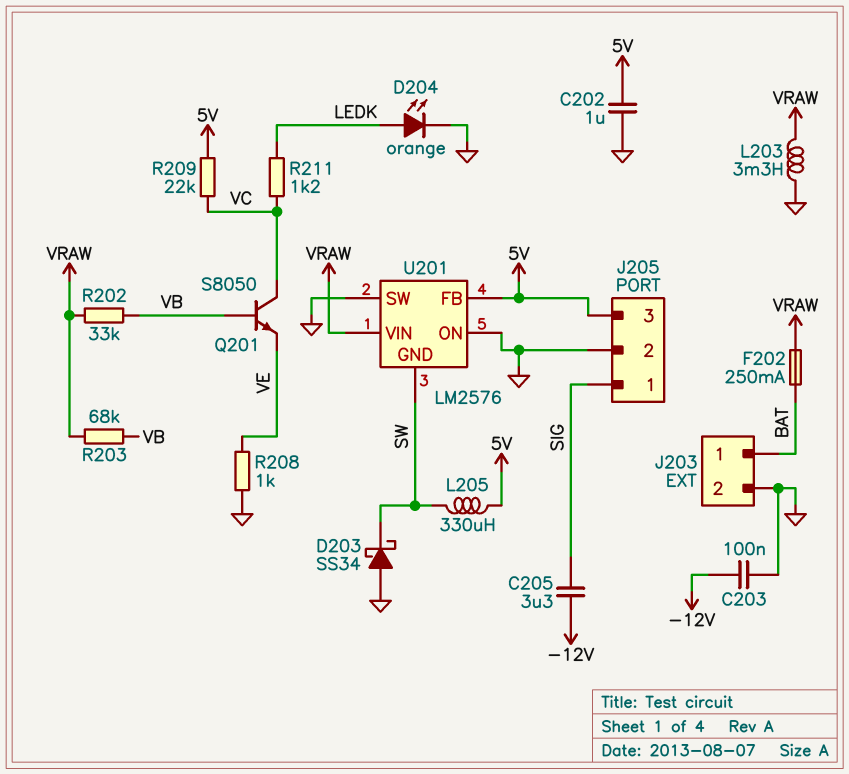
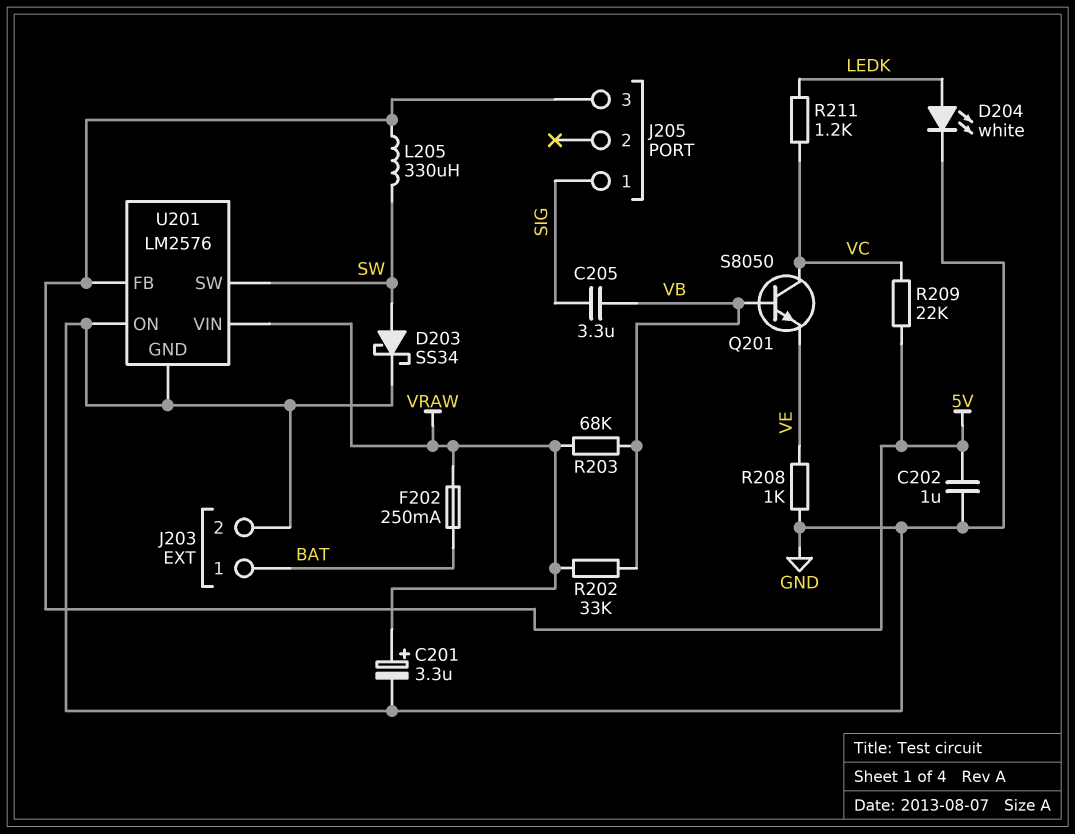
C201: none -> 3.3uF (plus VRAW, minus GND)
C203: 100nF (-12V, GND) -> none
C205: 3.3uF (-12V, SIG) -> 3.3uF (SIG, VB)
D203: schottky SS34 (A GND, K SW) -> schottky SS34 (A SW, K GND)
D204: LED orange (A LEDK, K GND) -> LED white (A LEDK, K GND)
J205 pin 2: GND -> none
L203: 3.3mH (GND, VRAW) -> none
U201 pin GND: SW -> GND
U201 pin SW: GND -> SW

